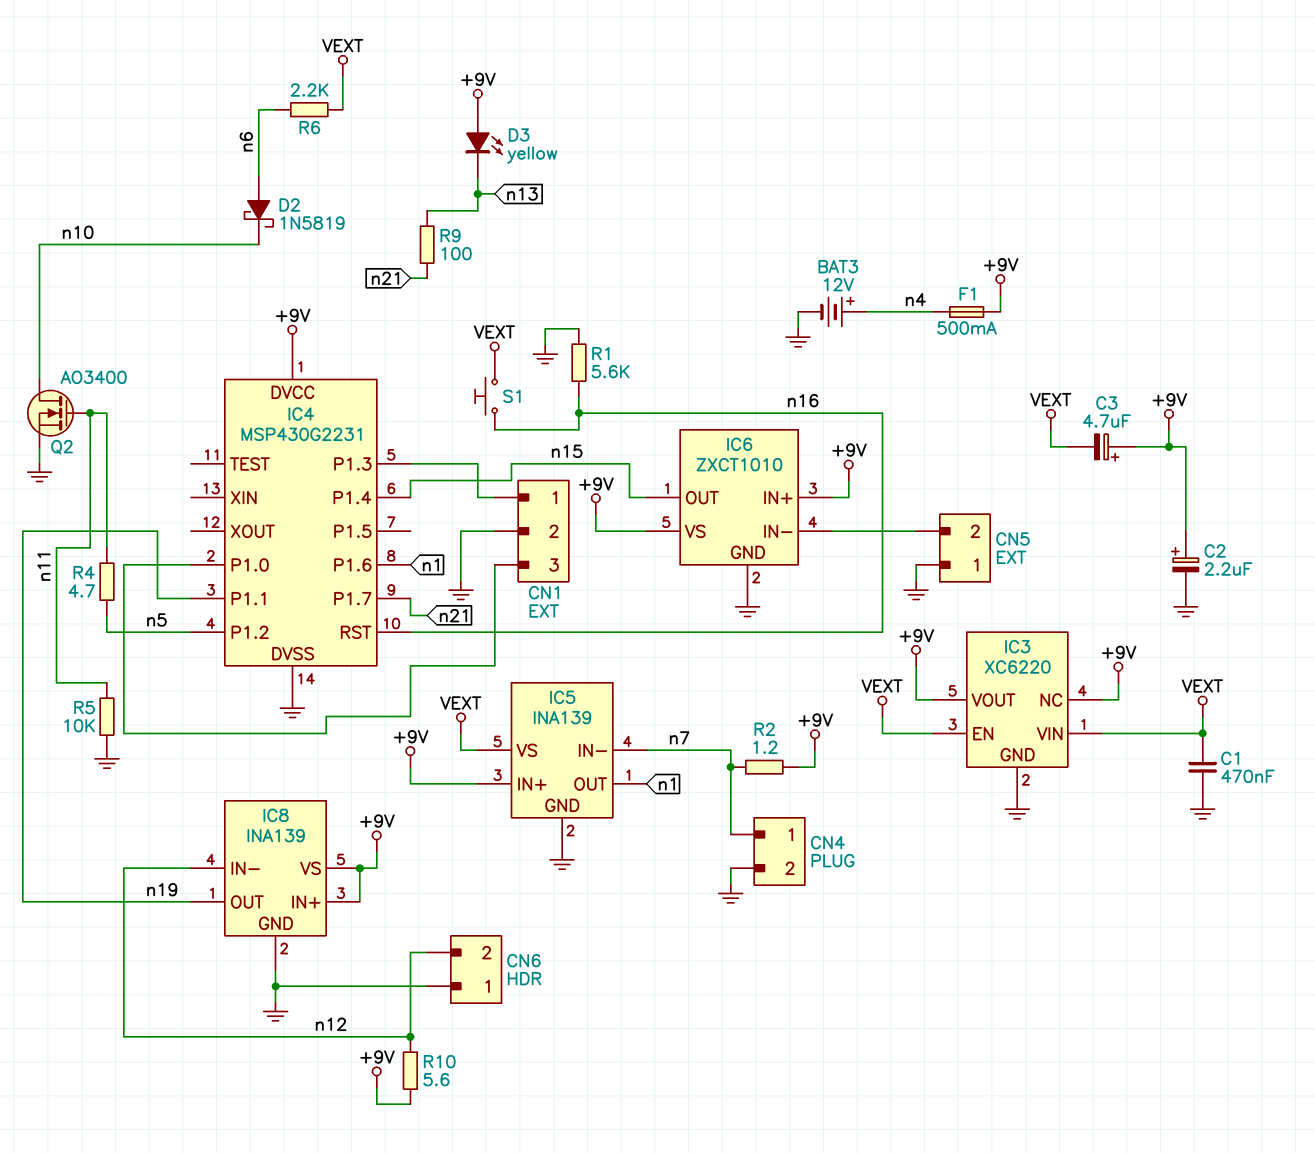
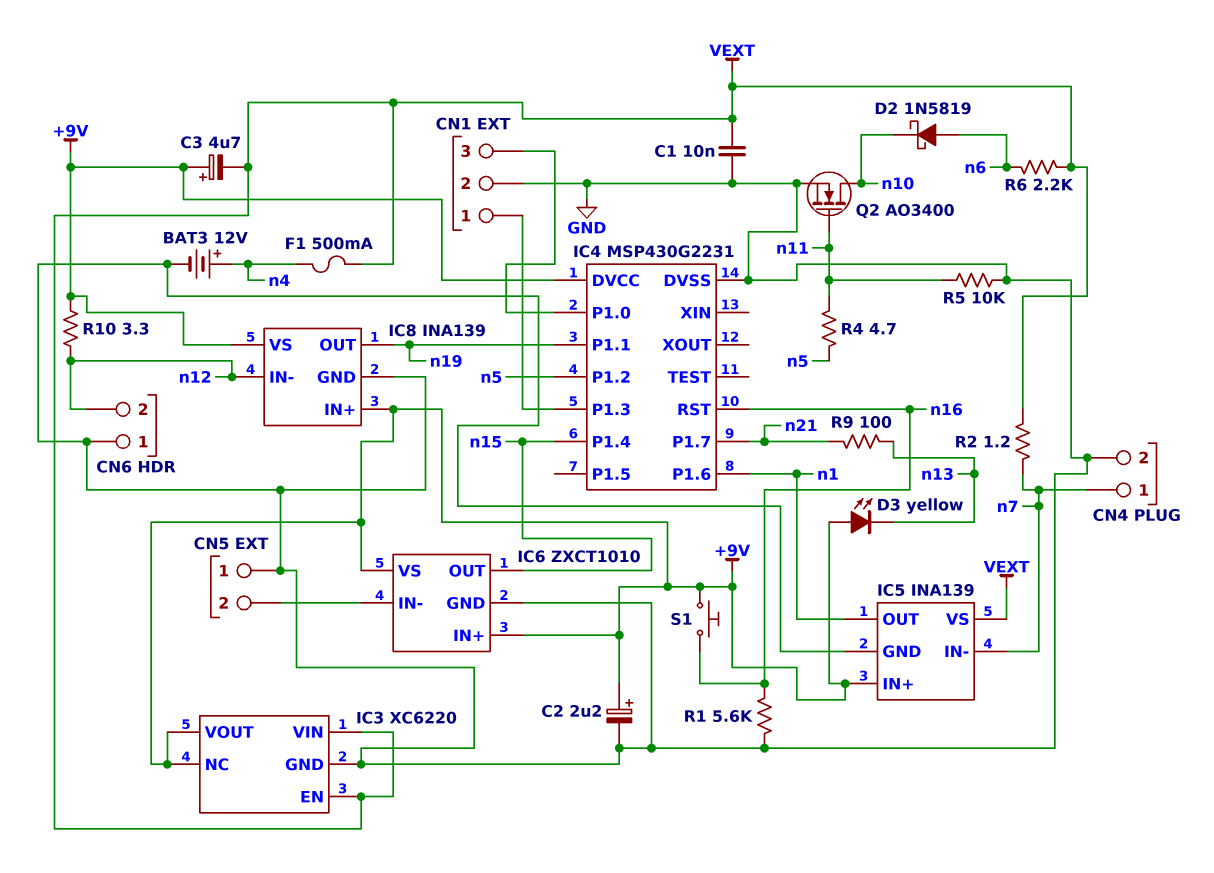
C1: 470nF (GND, VEXT) -> 10nF (GND, VEXT)
F1: 500mA (+9V, n4) -> 500mA (VEXT, n4)
R2: 1.2 (+9V, n7) -> 1.2 (VEXT, n7)
R10: 5.6 (+9V, n12) -> 3.3 (+9V, n12)
S1: button (VEXT, n16) -> button (+9V, n16)

